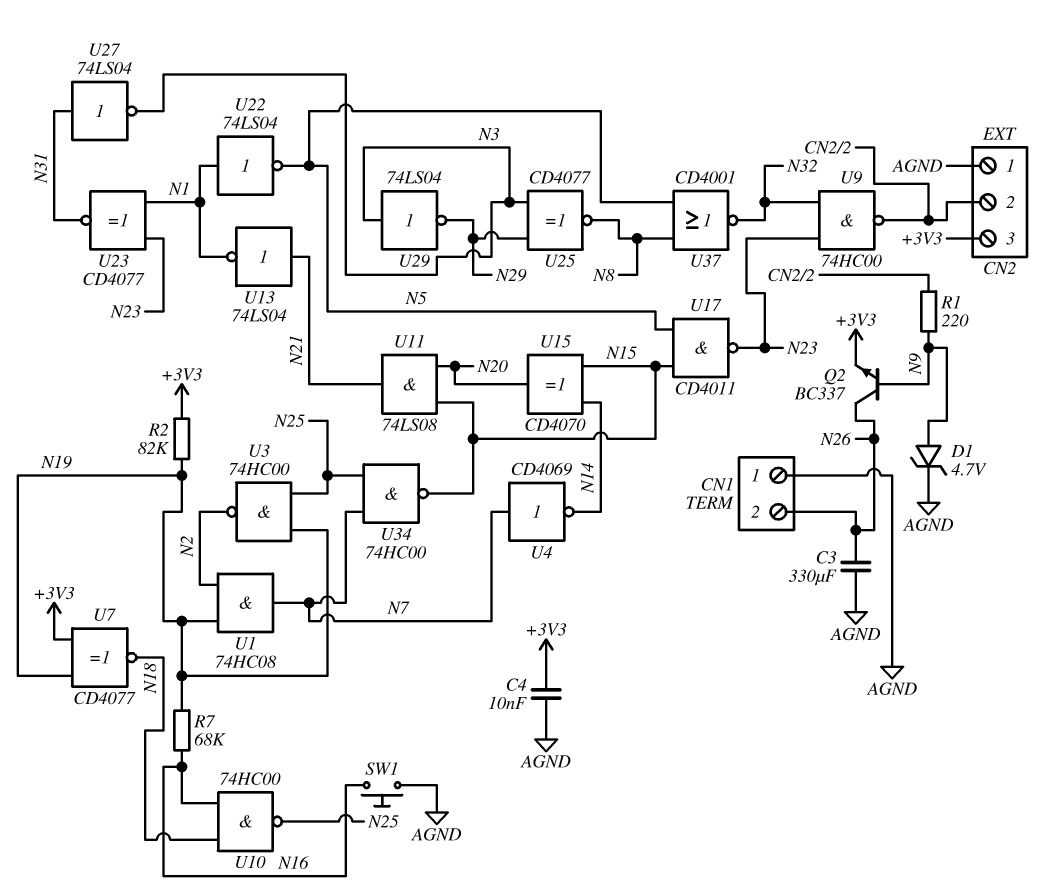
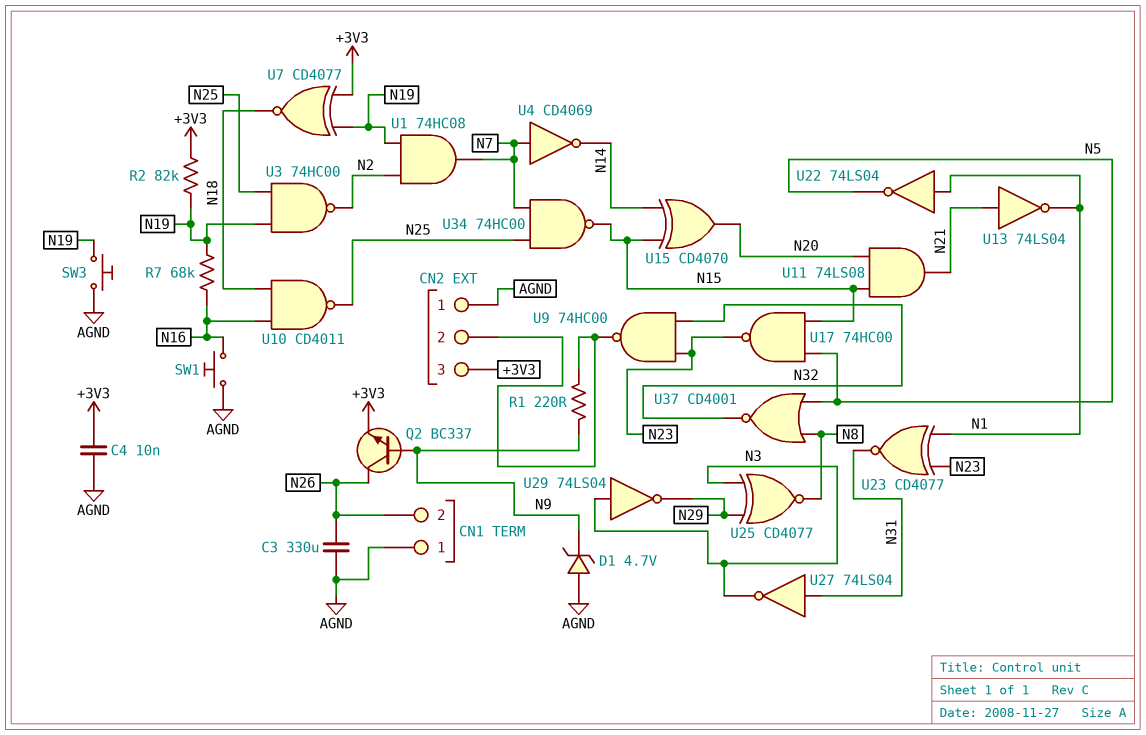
D1: zener 4.7V (A N9, K AGND) -> zener 4.7V (A AGND, K N9)
SW3: none -> button (AGND, N19)
U10: NAND 74HC00 (in N16, in N18, out N25) -> NAND CD4011 (in N16, in N18, out N25)
U17: NAND CD4011 (in N5, in N15, out N23) -> NAND 74HC00 (in N5, in N15, out N23)

